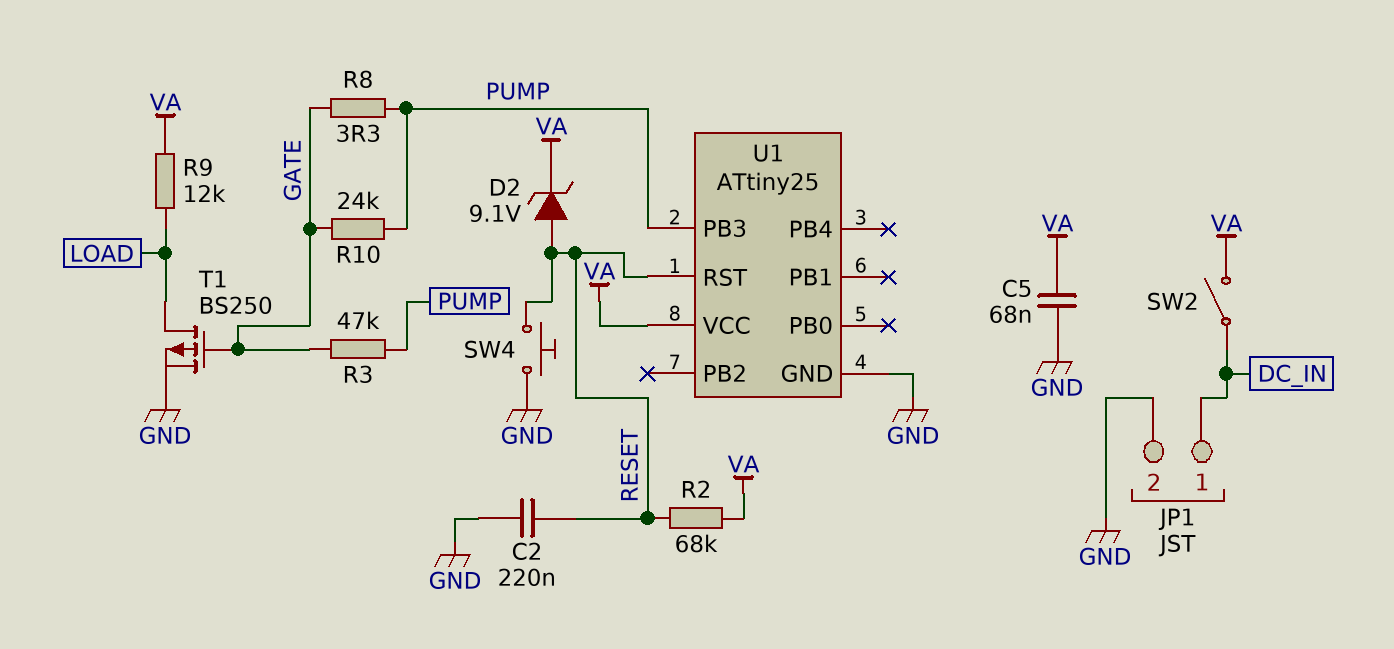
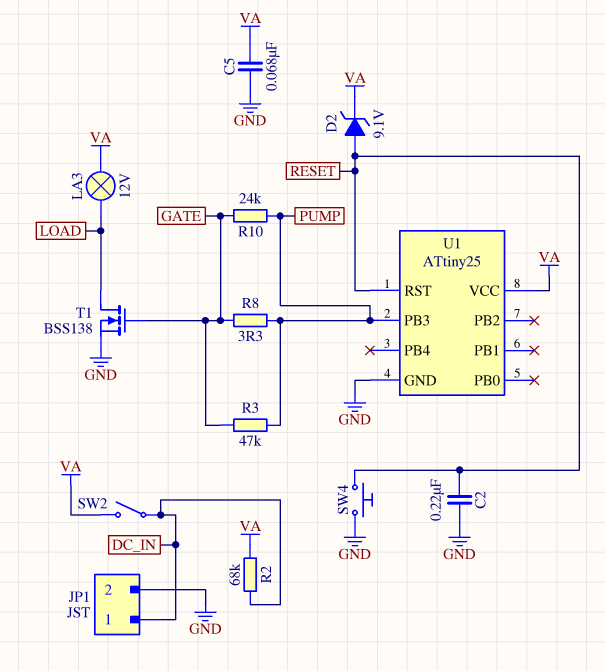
LA3: none -> lamp 12V (LOAD, VA)
R2: 68k (RESET, VA) -> 68k (DC_IN, VA)
R9: 12k (LOAD, VA) -> none
T1: PMOS BS250 (G GATE, D LOAD, S GND) -> NMOS BSS138 (G GATE, D LOAD, S GND)

